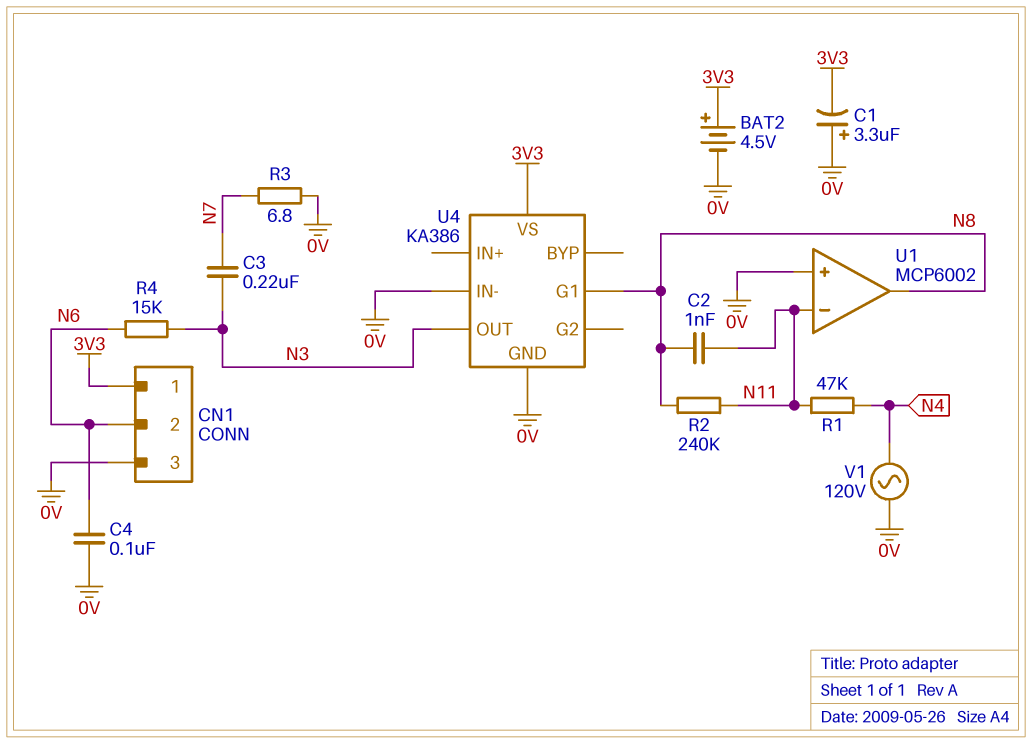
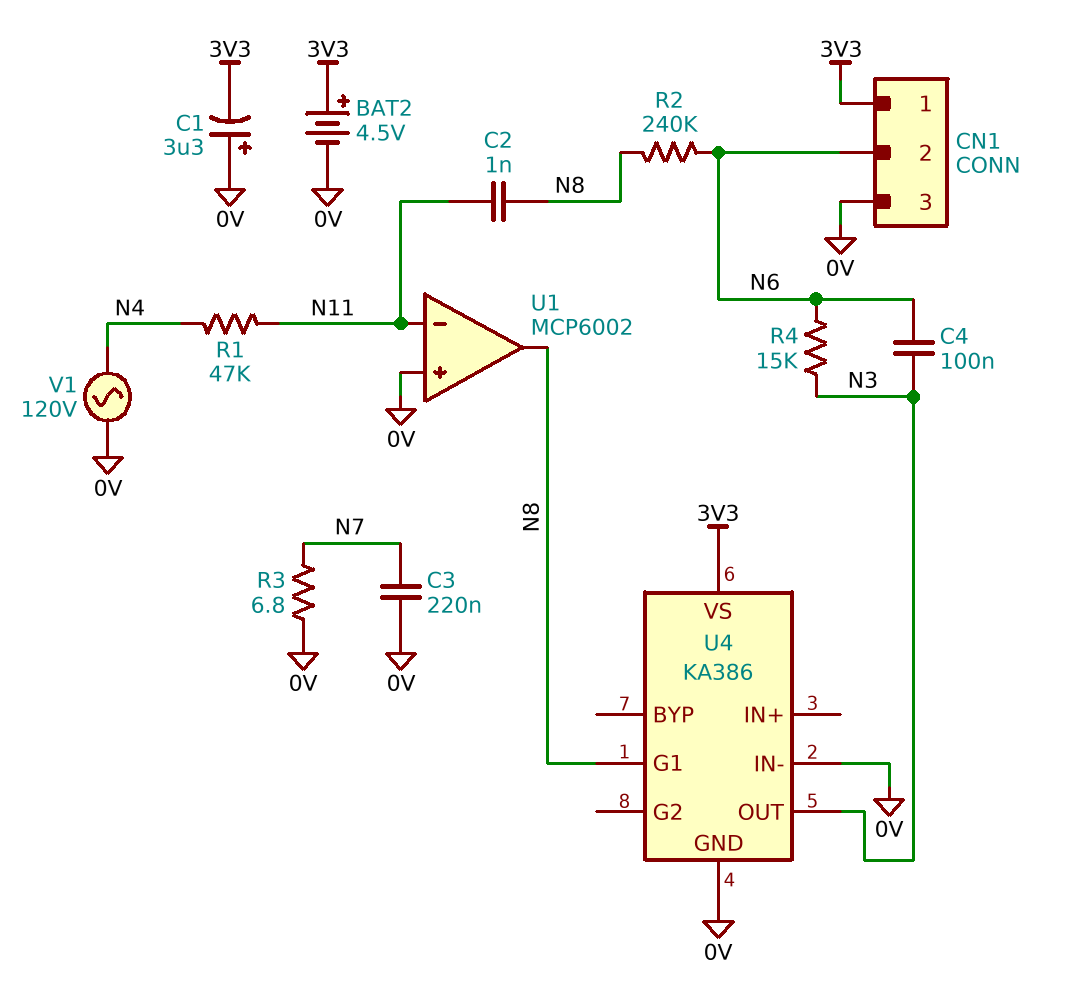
C3: 220nF (N3, N7) -> 220nF (0V, N7)
C4: 100nF (0V, N6) -> 100nF (N3, N6)
R2: 240k (N8, N11) -> 240k (N6, N8)

